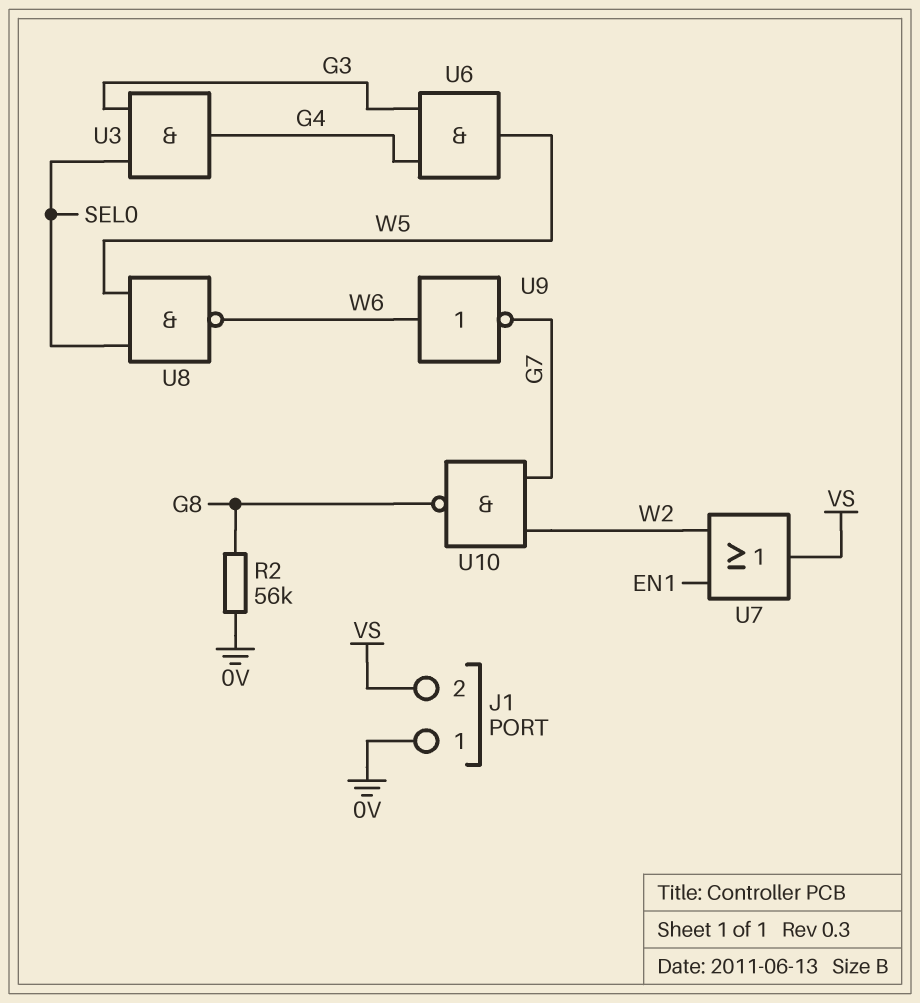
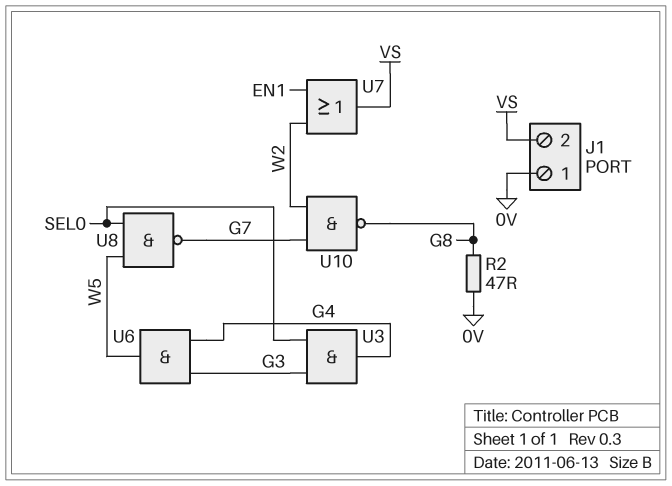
R2: 56k (0V, G8) -> 47 (0V, G8)
U8: NAND (in SEL0, in W5, out W6) -> NAND (in SEL0, in W5, out G7)
U9: NOT (in W6, out G7) -> none

